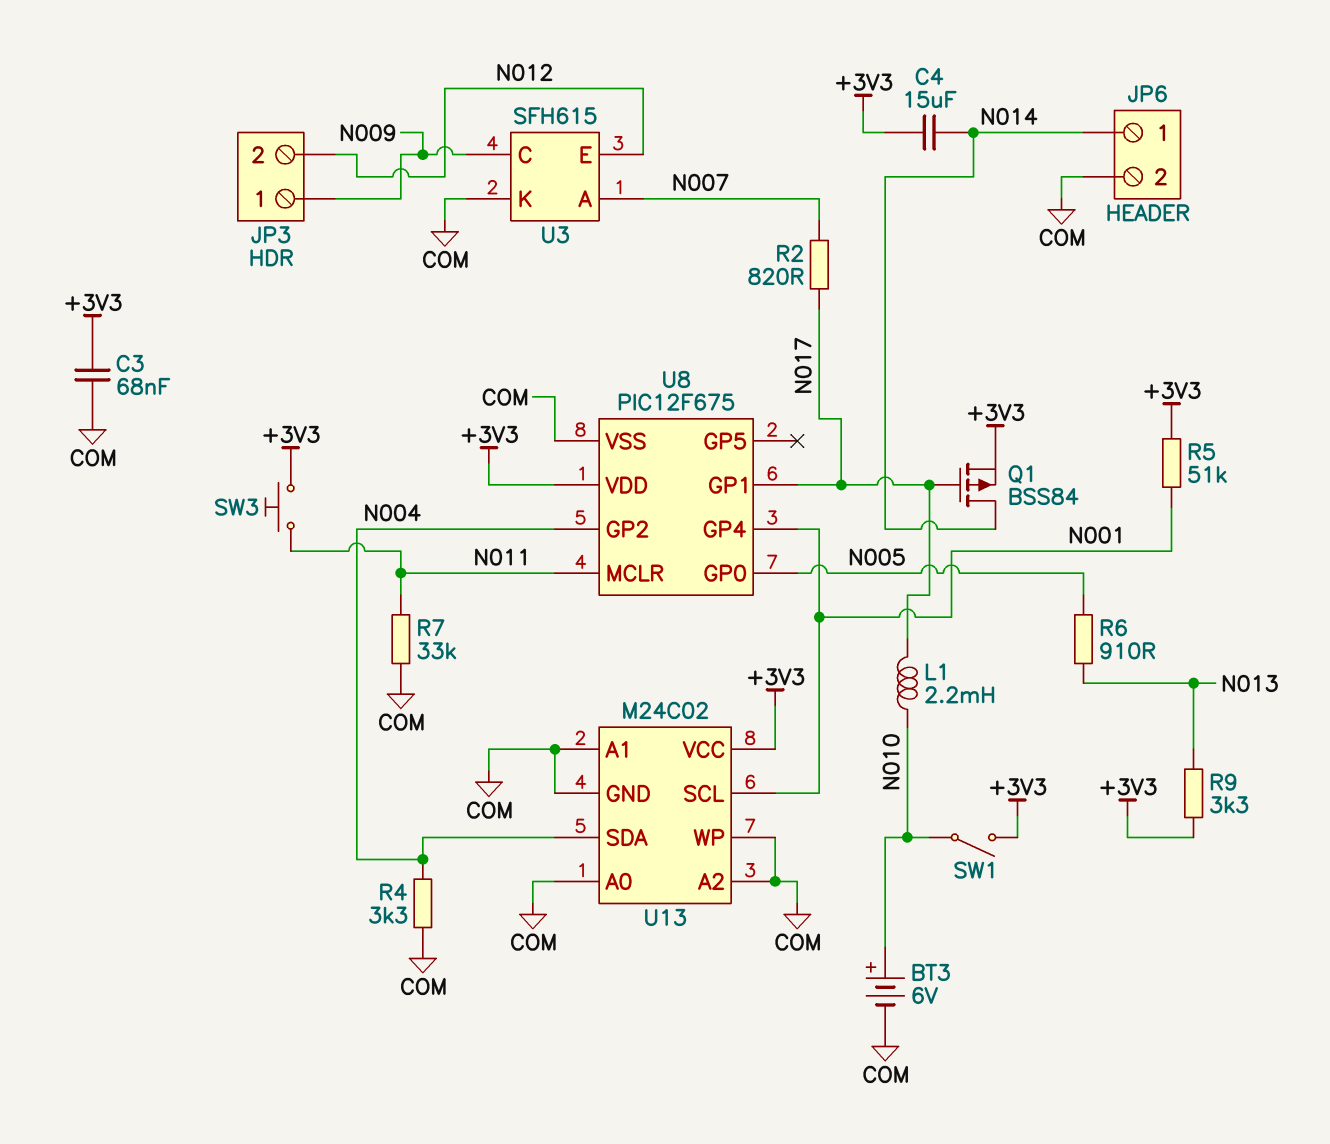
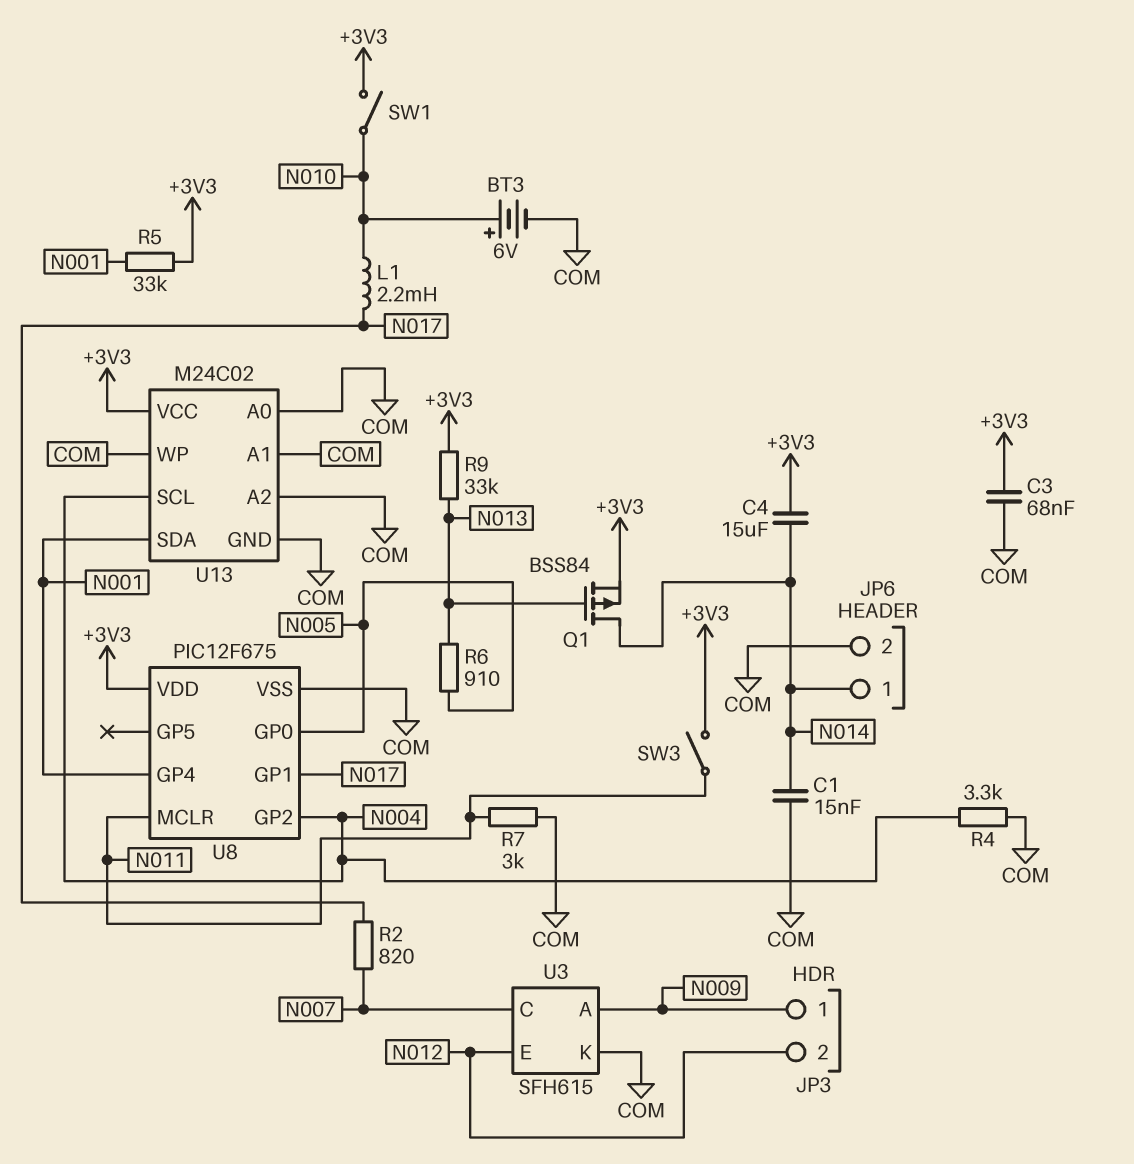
C1: none -> 15nF (COM, N014)
Q1: PMOS BSS84 (G N017, D N014, S +3V3) -> PMOS BSS84 (G N013, D N014, S +3V3)
R5: 51k (+3V3, N001) -> 33k (+3V3, N001)
R7: 33k (COM, N011) -> 3k (COM, N011)
R9: 3.3k (+3V3, N013) -> 33k (+3V3, N013)
SW3: button (+3V3, N011) -> switch (+3V3, N011)
U3 pin A: N007 -> N009
U3 pin C: N009 -> N007
U13 pin SCL: N001 -> N004
U13 pin SDA: N004 -> N001

